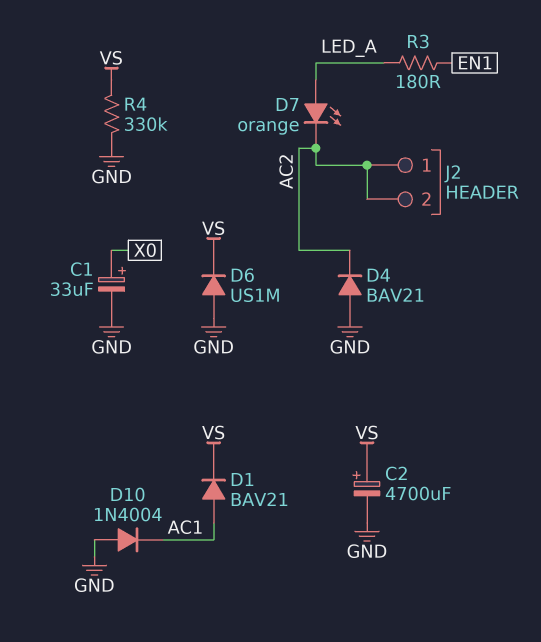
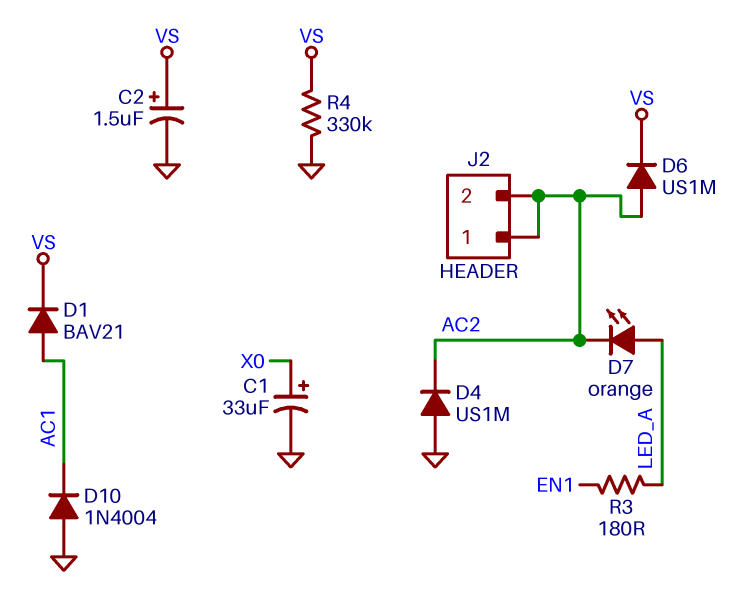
C2: 4700uF (plus VS, minus GND) -> 1.5uF (plus VS, minus GND)
D4: diode BAV21 (A GND, K AC2) -> diode US1M (A GND, K AC2)
D6: diode US1M (A GND, K VS) -> diode US1M (A AC2, K VS)

